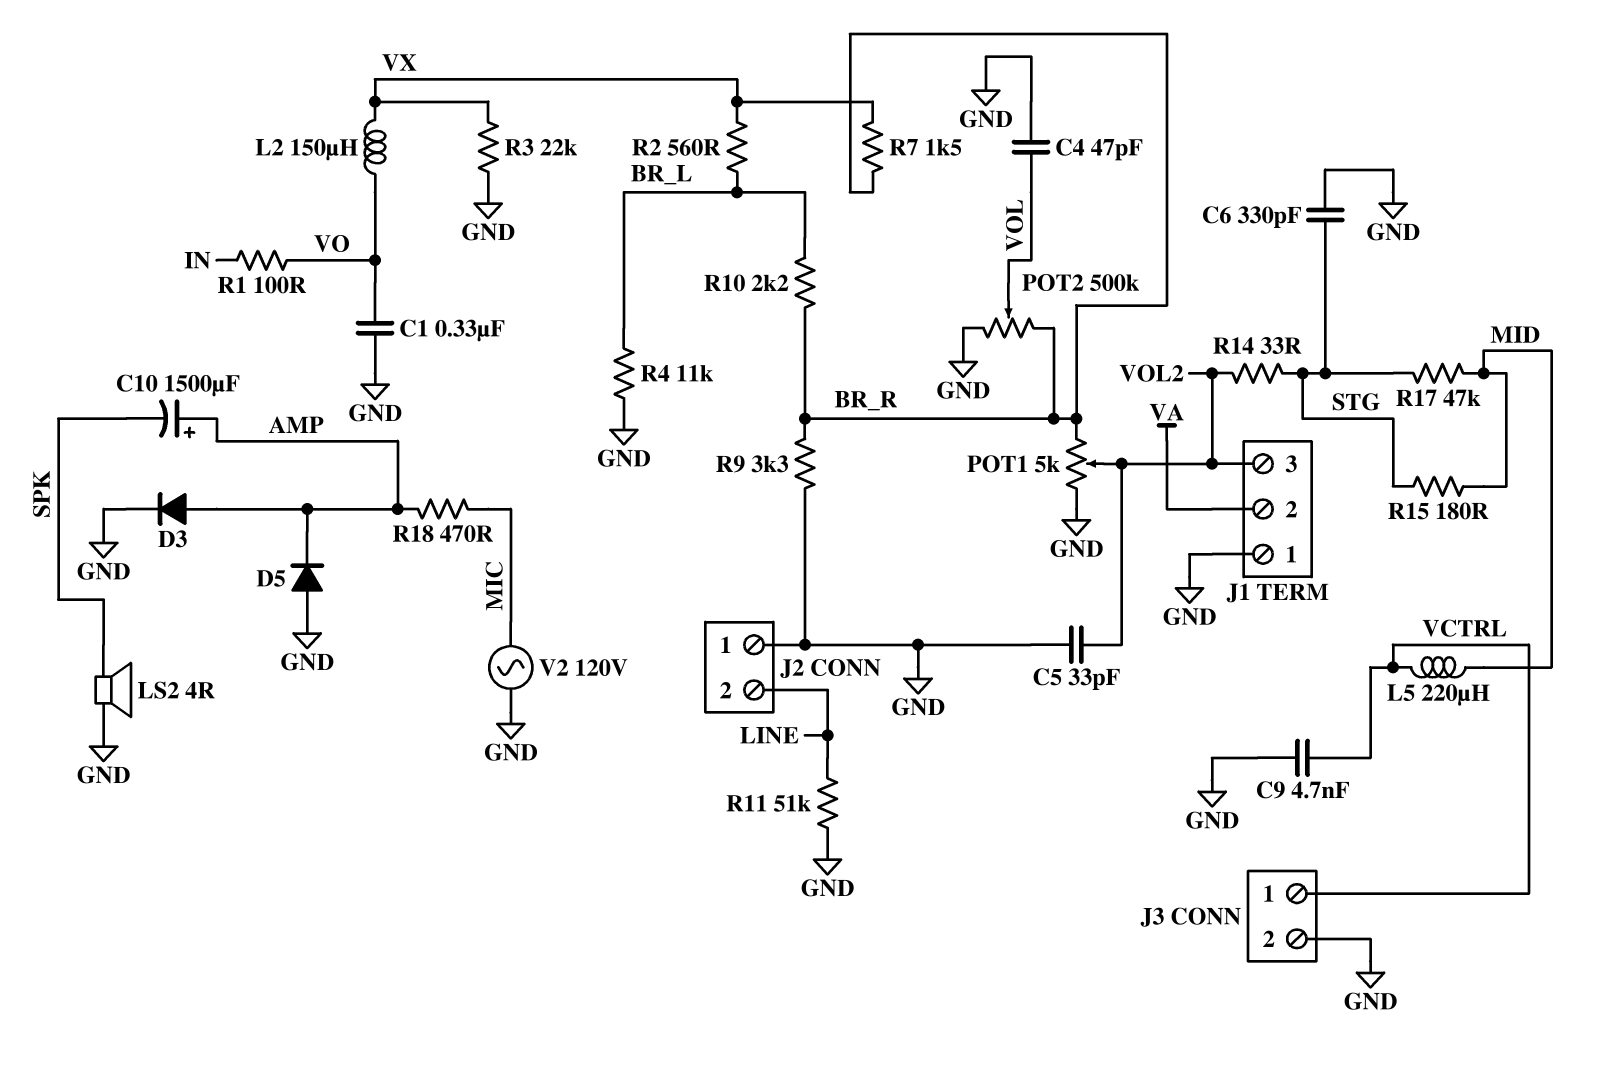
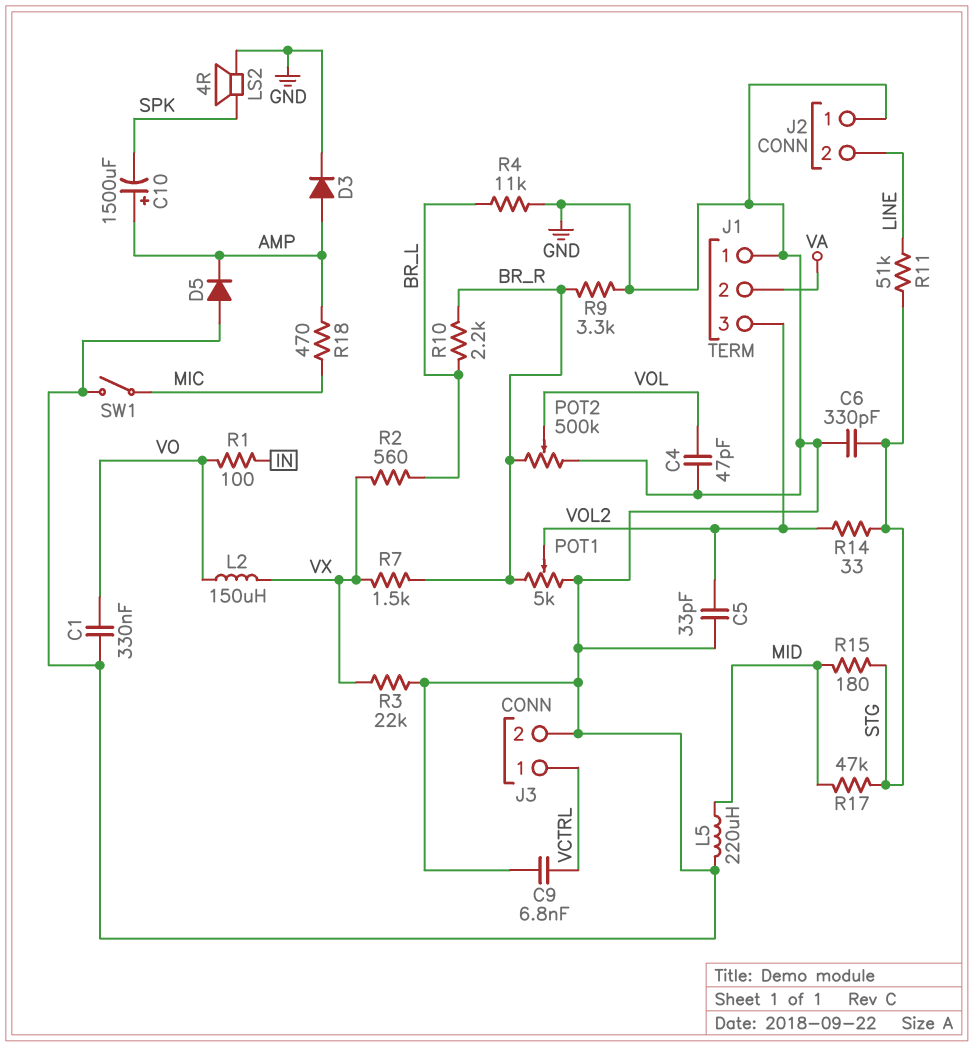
C9: 4.7nF (GND, VCTRL) -> 6.8nF (GND, VCTRL)
L5: 220uH (MID, VCTRL) -> 220uH (GND, MID)
R11: 51k (GND, LINE) -> 51k (LINE, STG)
SW1: none -> switch (GND, MIC)
V2: AC 120V (GND, MIC) -> none

